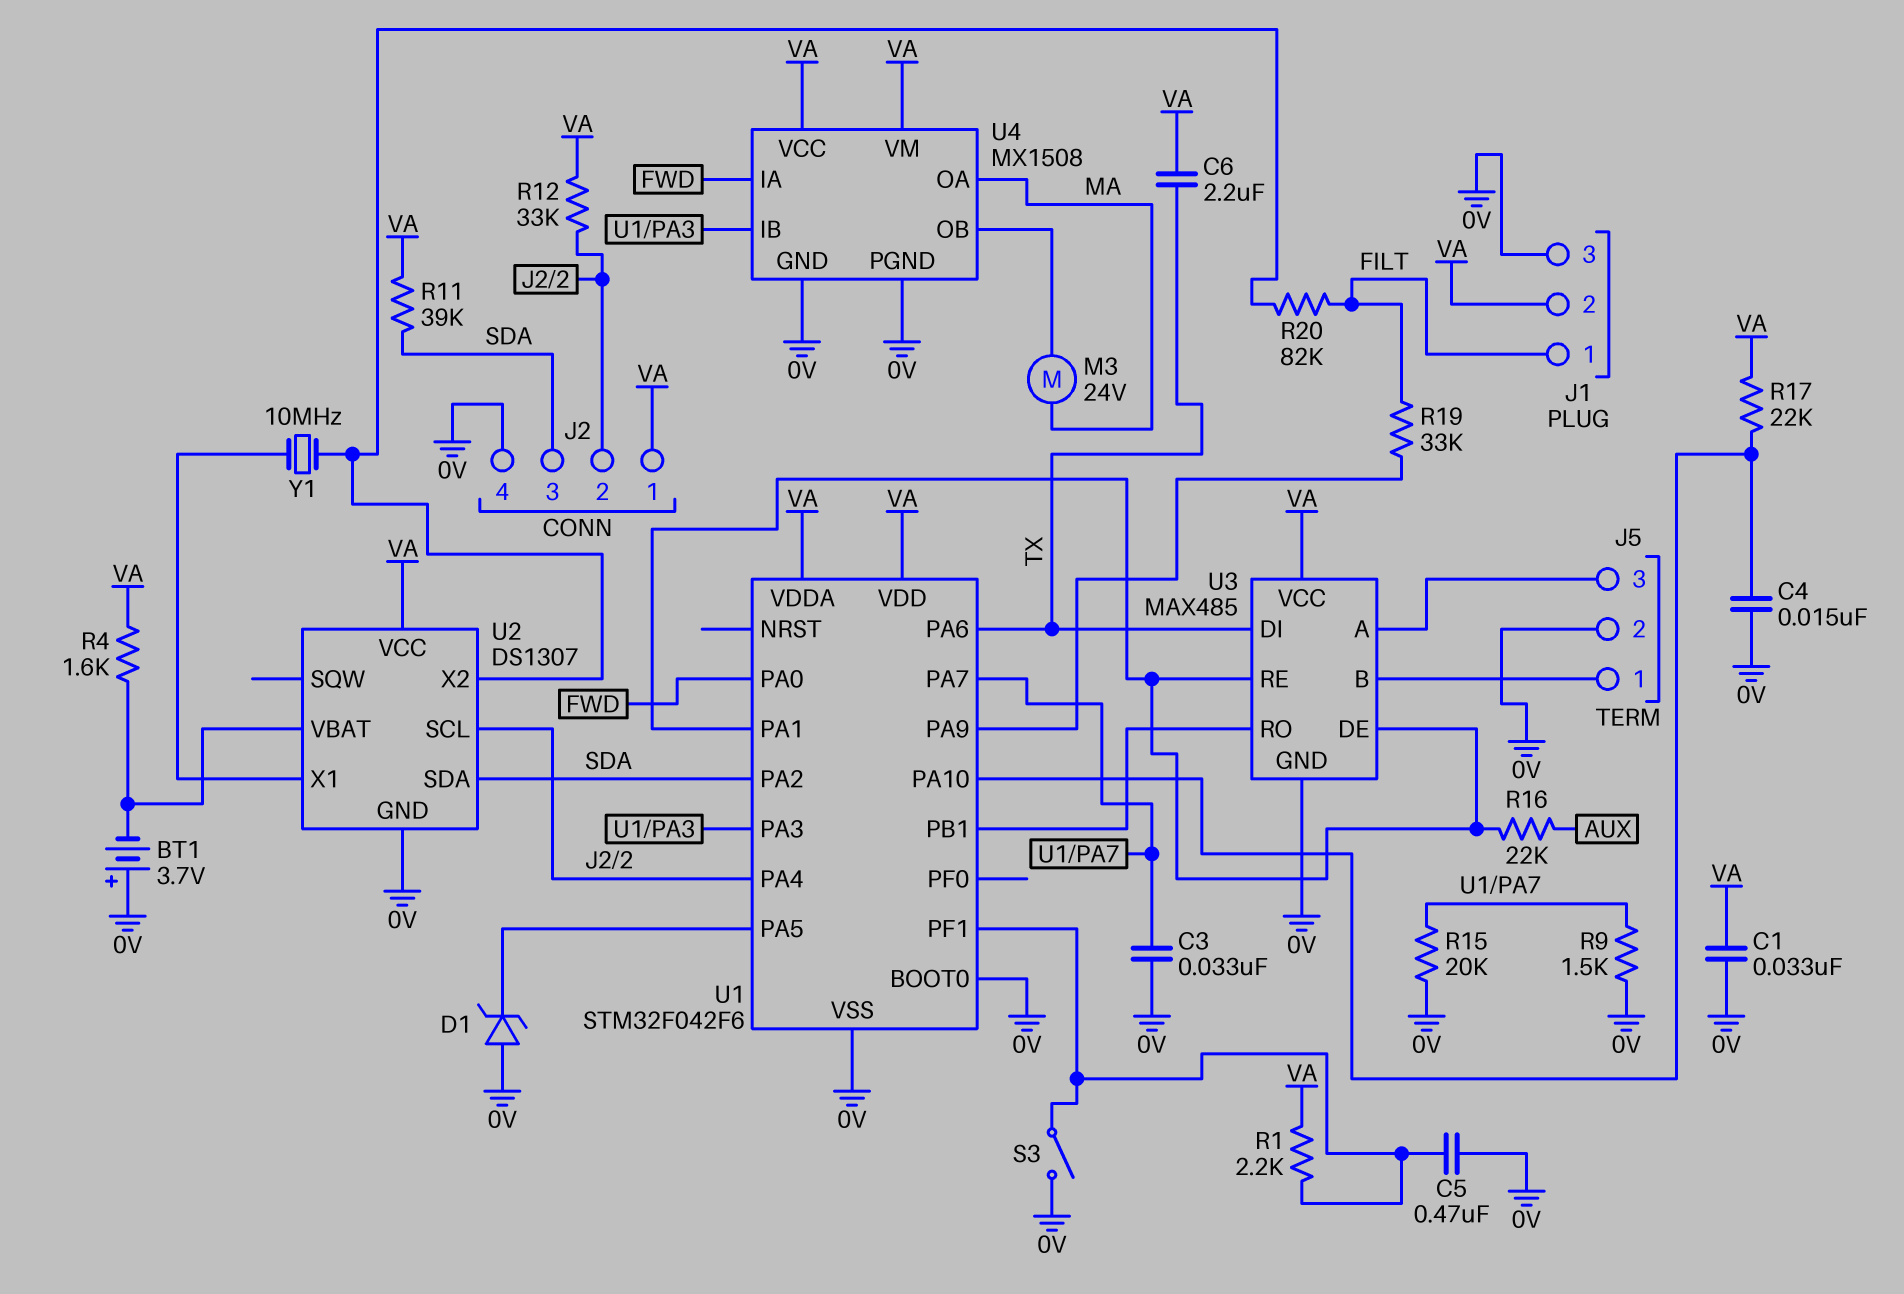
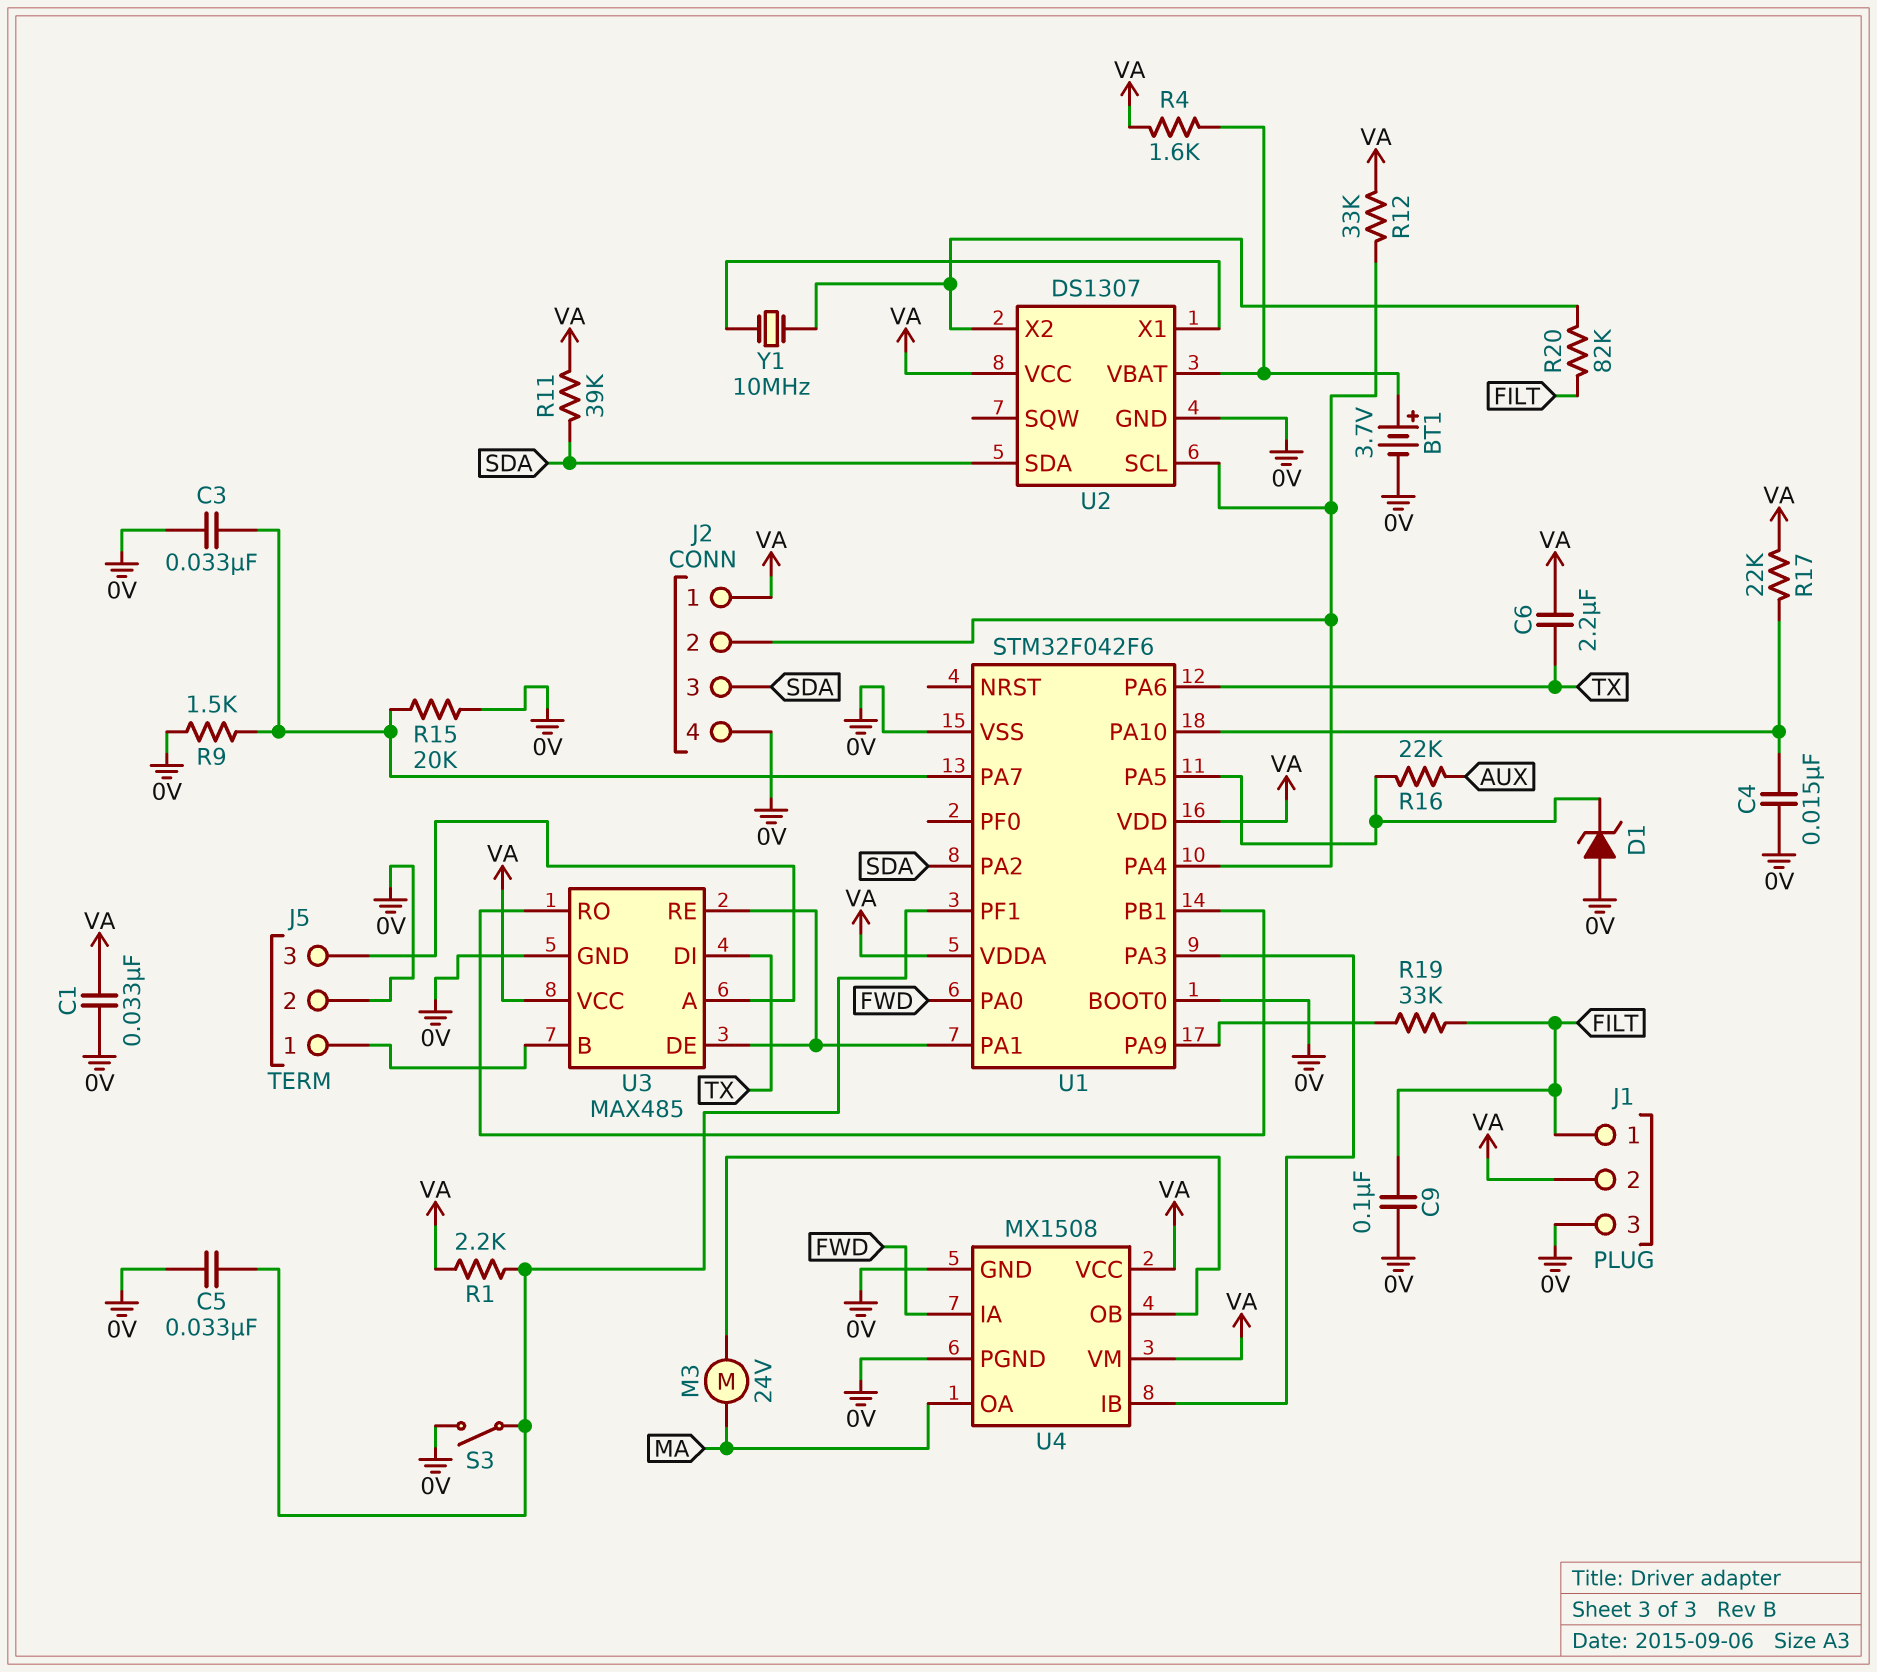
BT1: 3.7V (plus 0V, minus U2/VBAT) -> 3.7V (plus U2/VBAT, minus 0V)
C5: 470nF (0V, U1/PF1) -> 33nF (0V, U1/PF1)
C9: none -> 100nF (0V, FILT)
R16: 22k (AUX, U1/PA1) -> 22k (AUX, U1/PA5)

